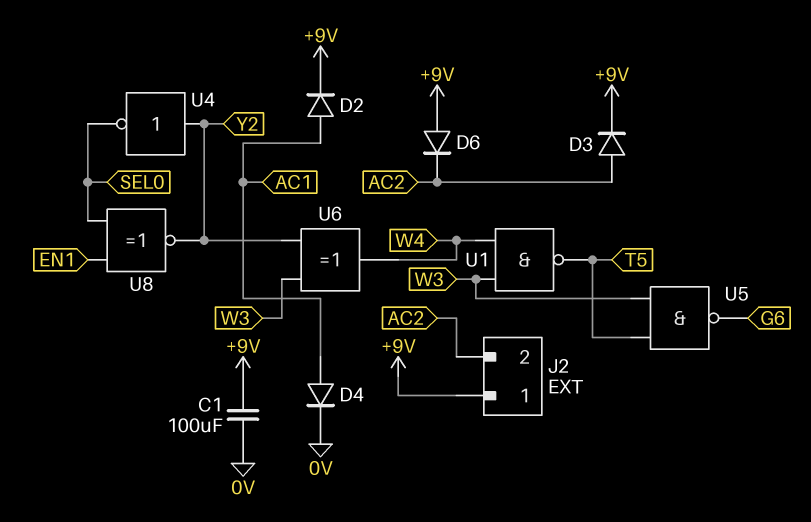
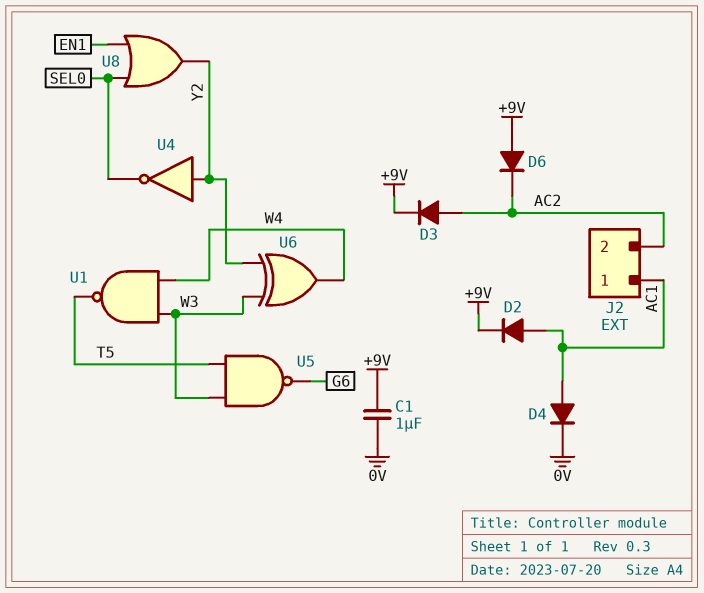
C1: 100uF (+9V, 0V) -> 1uF (+9V, 0V)
J2 pin 1: +9V -> AC1
U8: XNOR (in EN1, in SEL0, out Y2) -> OR (in EN1, in SEL0, out Y2)

